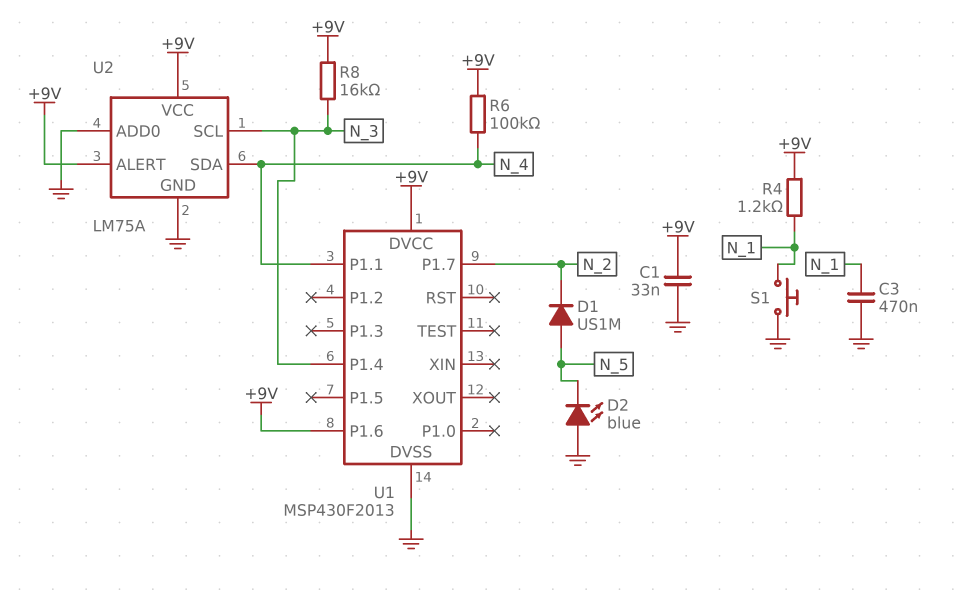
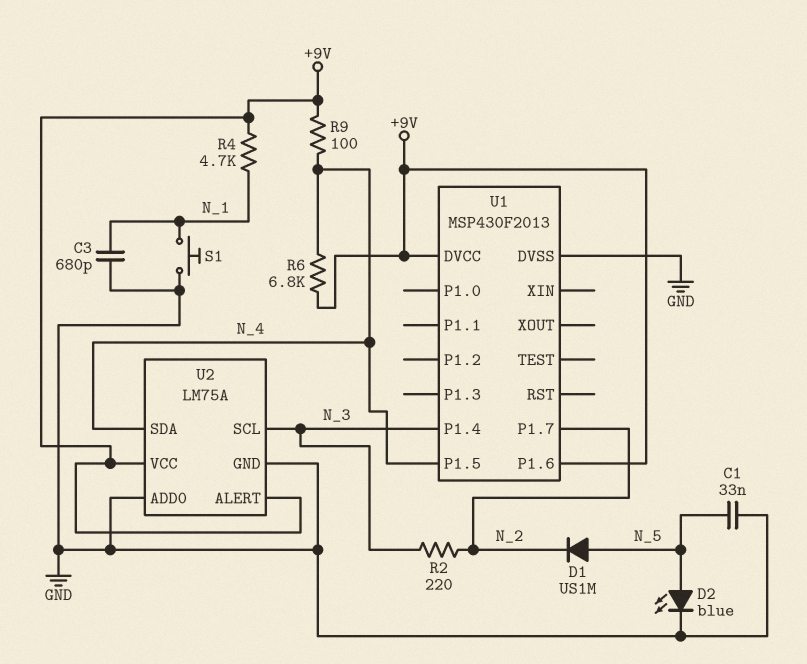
C1: 33nF (+9V, GND) -> 33nF (GND, N_5)
C3: 470nF (GND, N_1) -> 680pF (GND, N_1)
D2: LED blue (A GND, K N_5) -> LED blue (A N_5, K GND)
R2: none -> 220 (N_2, N_3)
R4: 1.2k (+9V, N_1) -> 4.7k (+9V, N_1)
R6: 100k (+9V, N_4) -> 6.8k (+9V, N_4)
R8: 16k (+9V, N_3) -> none
R9: none -> 100 (+9V, N_4)
U1 pin P1.1: N_4 -> none
U1 pin P1.5: none -> N_4

